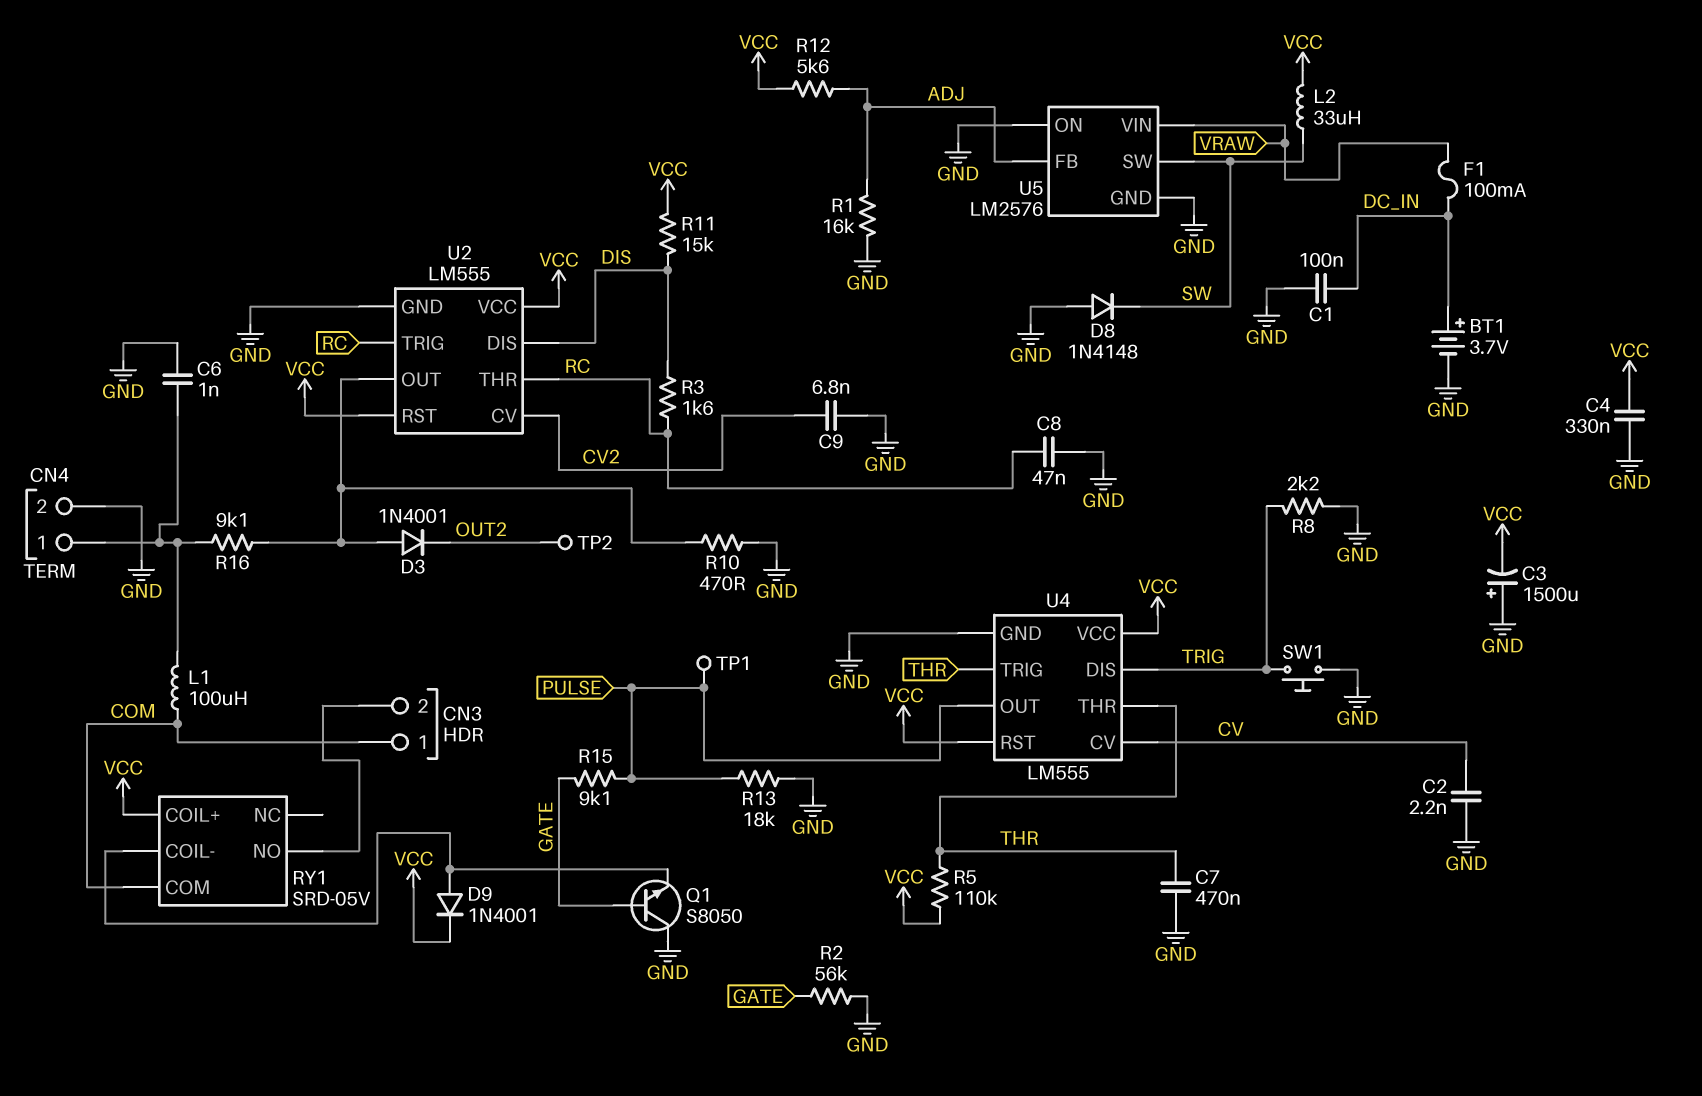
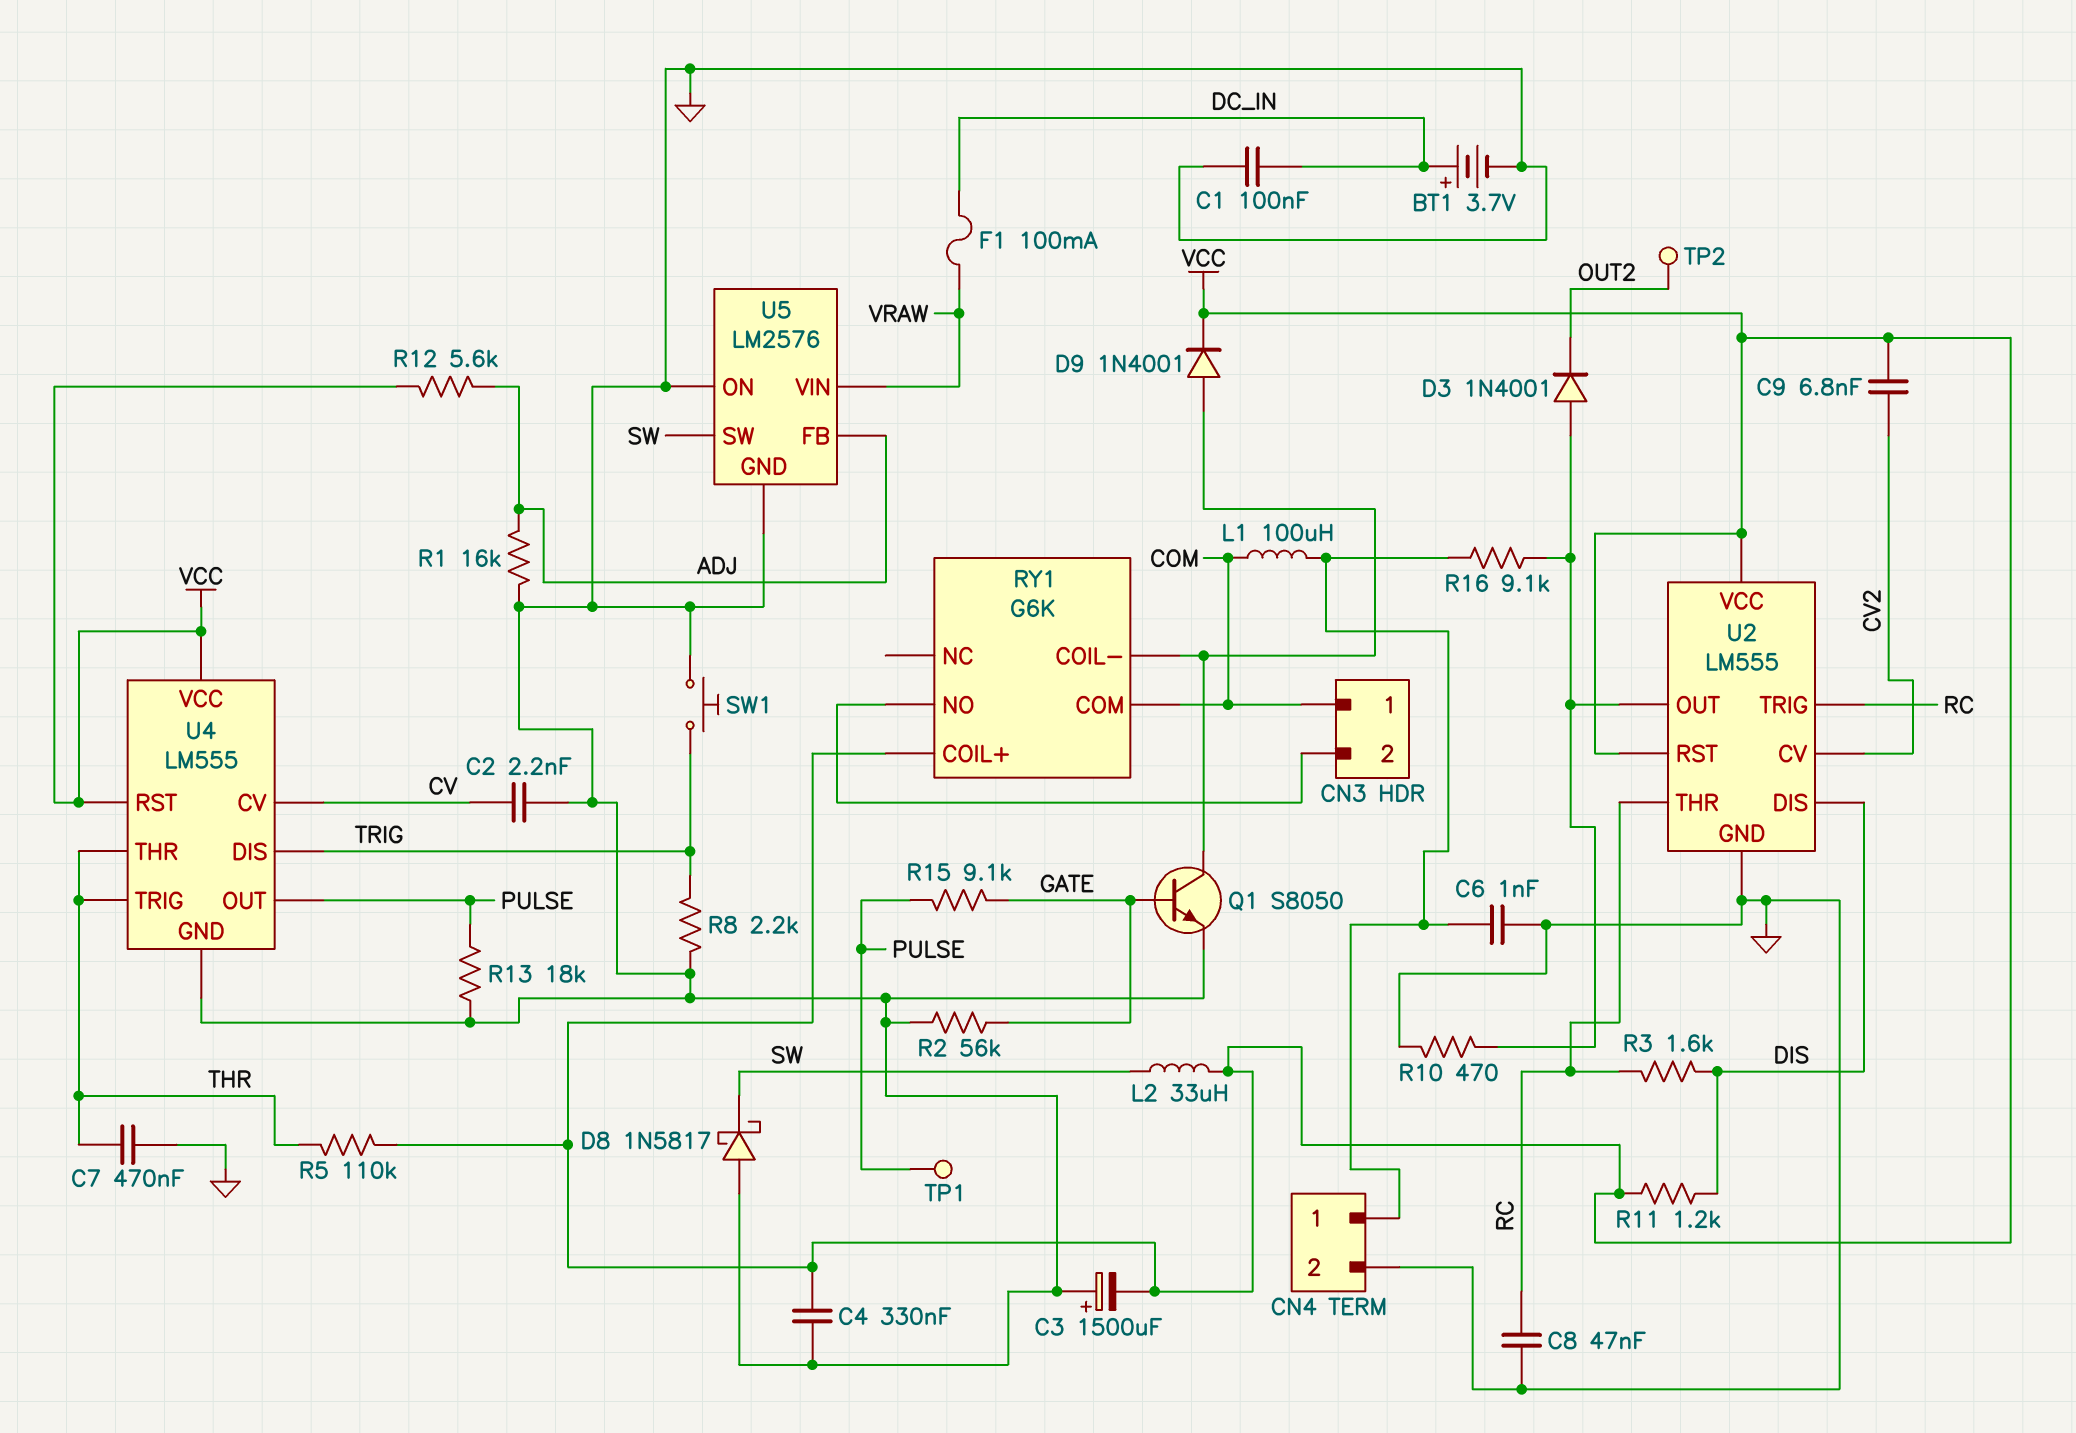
C9: 6.8nF (CV2, GND) -> 6.8nF (CV2, VCC)
D8: diode 1N4148 (A GND, K SW) -> schottky 1N5817 (A GND, K SW)
Q1: NPN S8050 (B GATE, C GND, E RY1/COIL-) -> NPN S8050 (B GATE, C RY1/COIL-, E GND)
R11: 15k (DIS, VCC) -> 1.2k (DIS, VCC)
RY1: SRD-05V -> G6K

